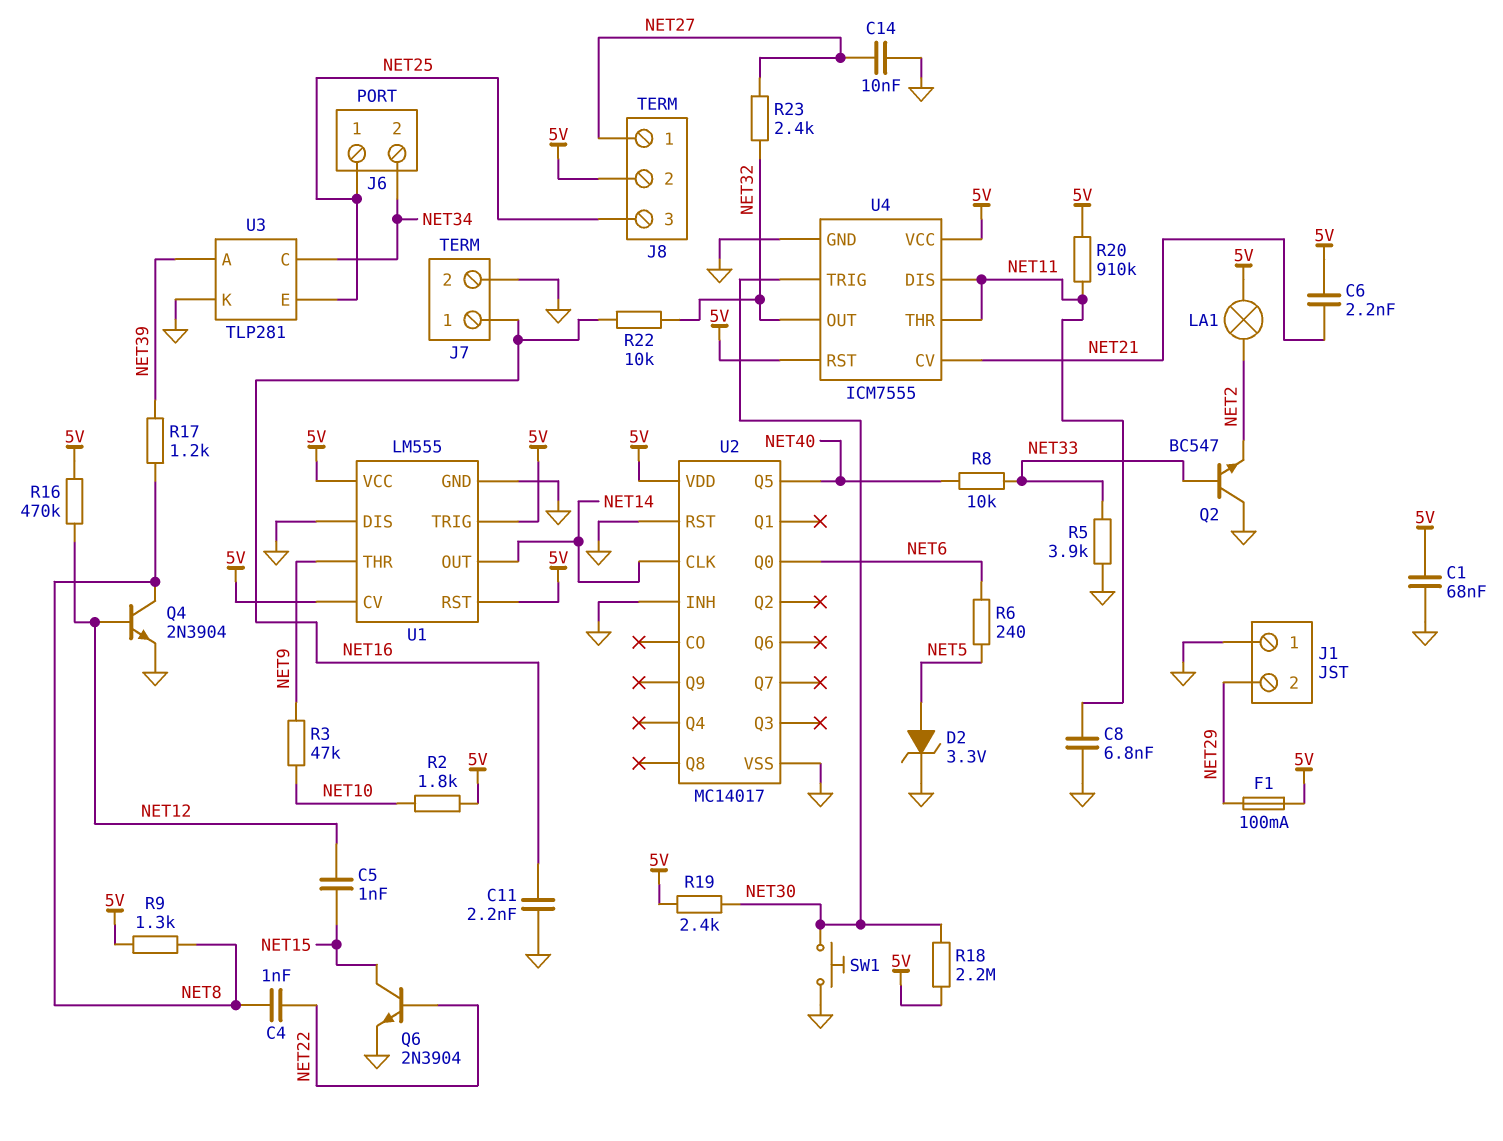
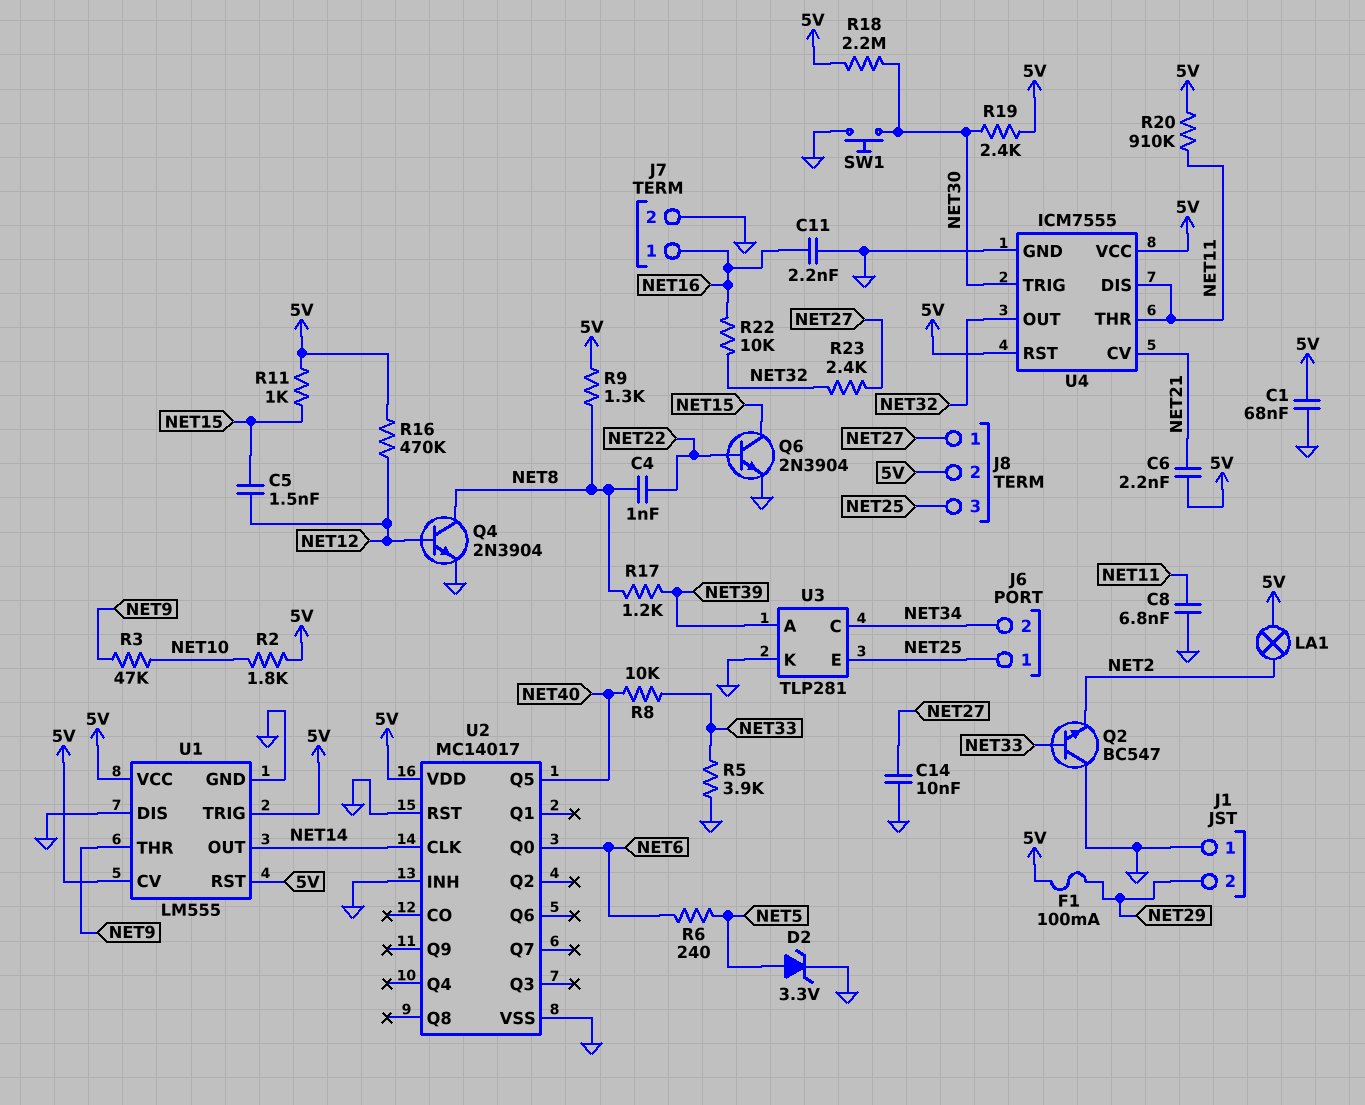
C5: 1nF (NET12, NET15) -> 1.5nF (NET12, NET15)
R11: none -> 1k (5V, NET15)

